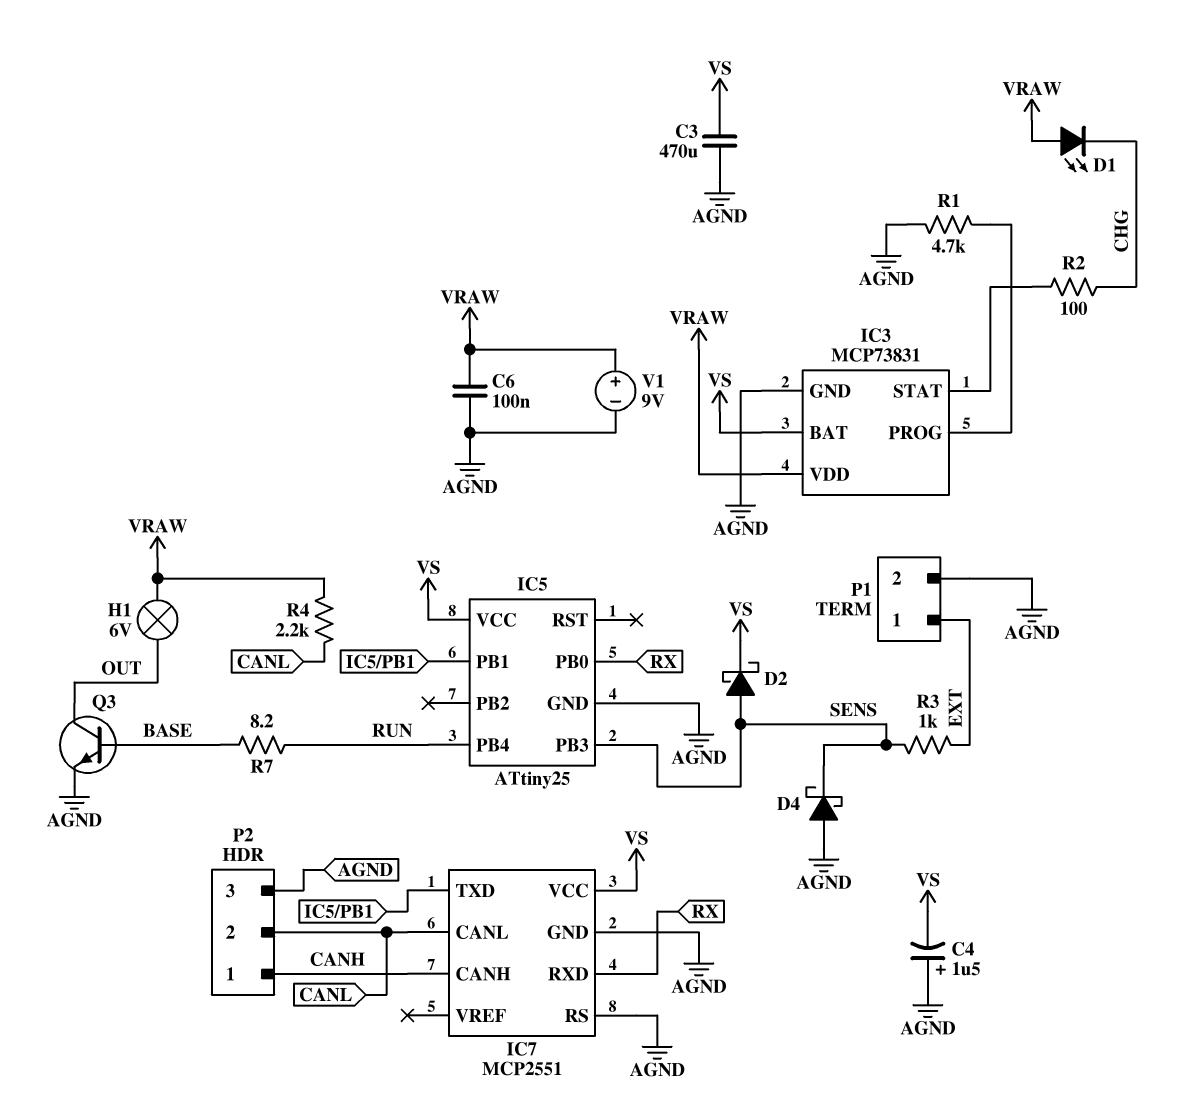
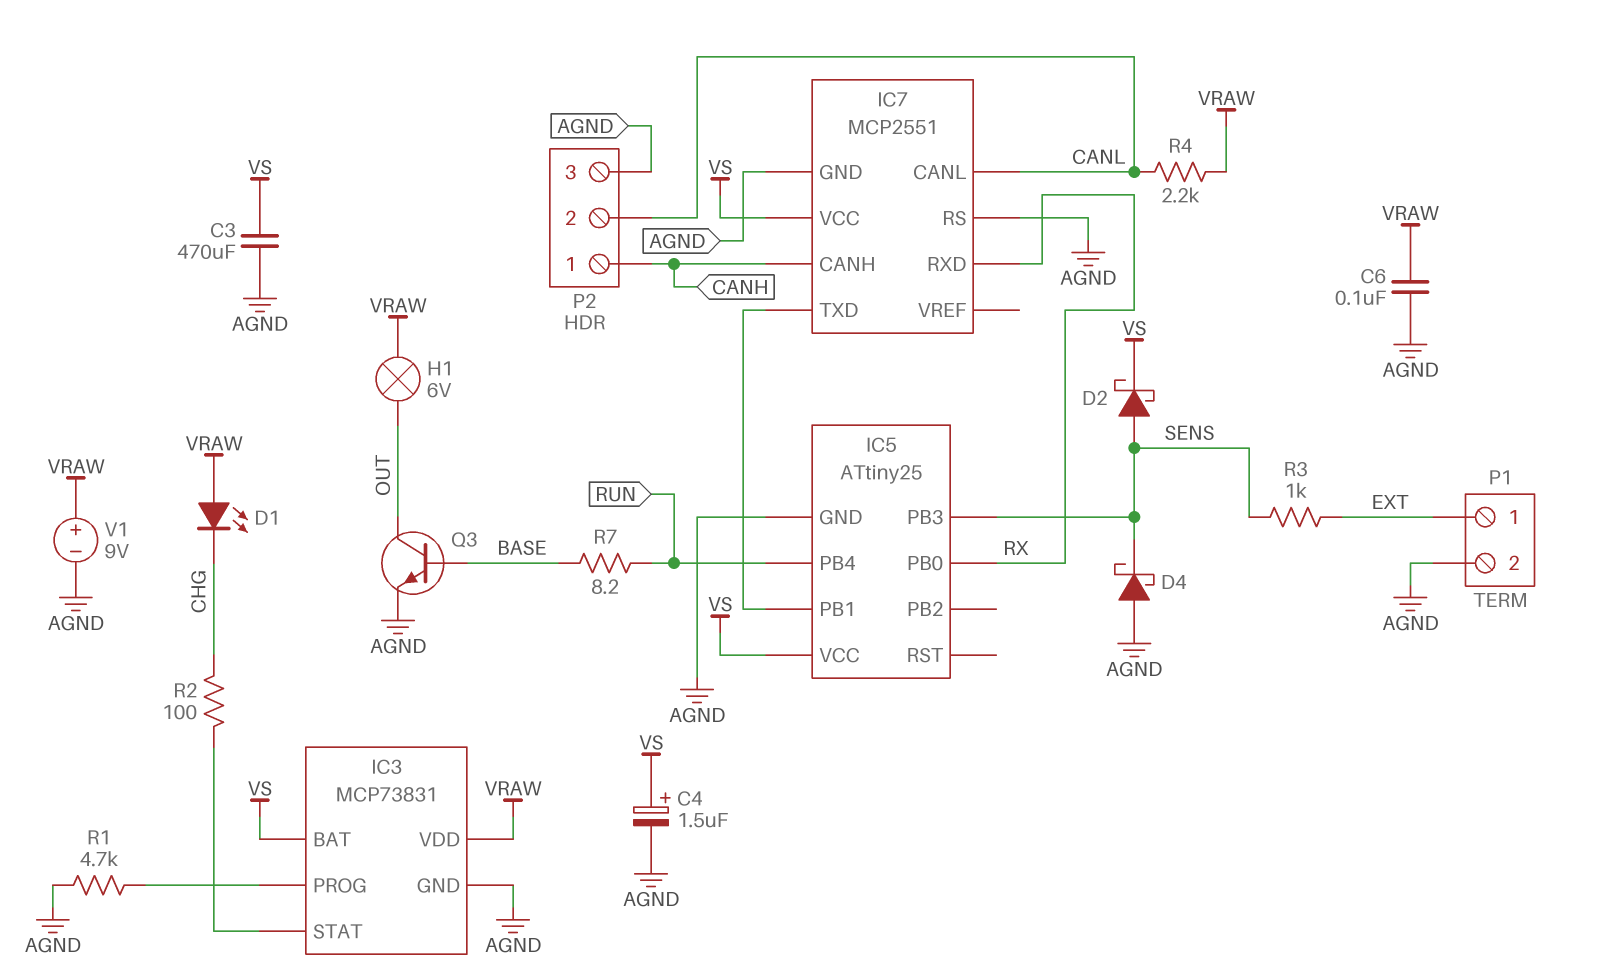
C4: 1.5uF (plus AGND, minus VS) -> 1.5uF (plus VS, minus AGND)

